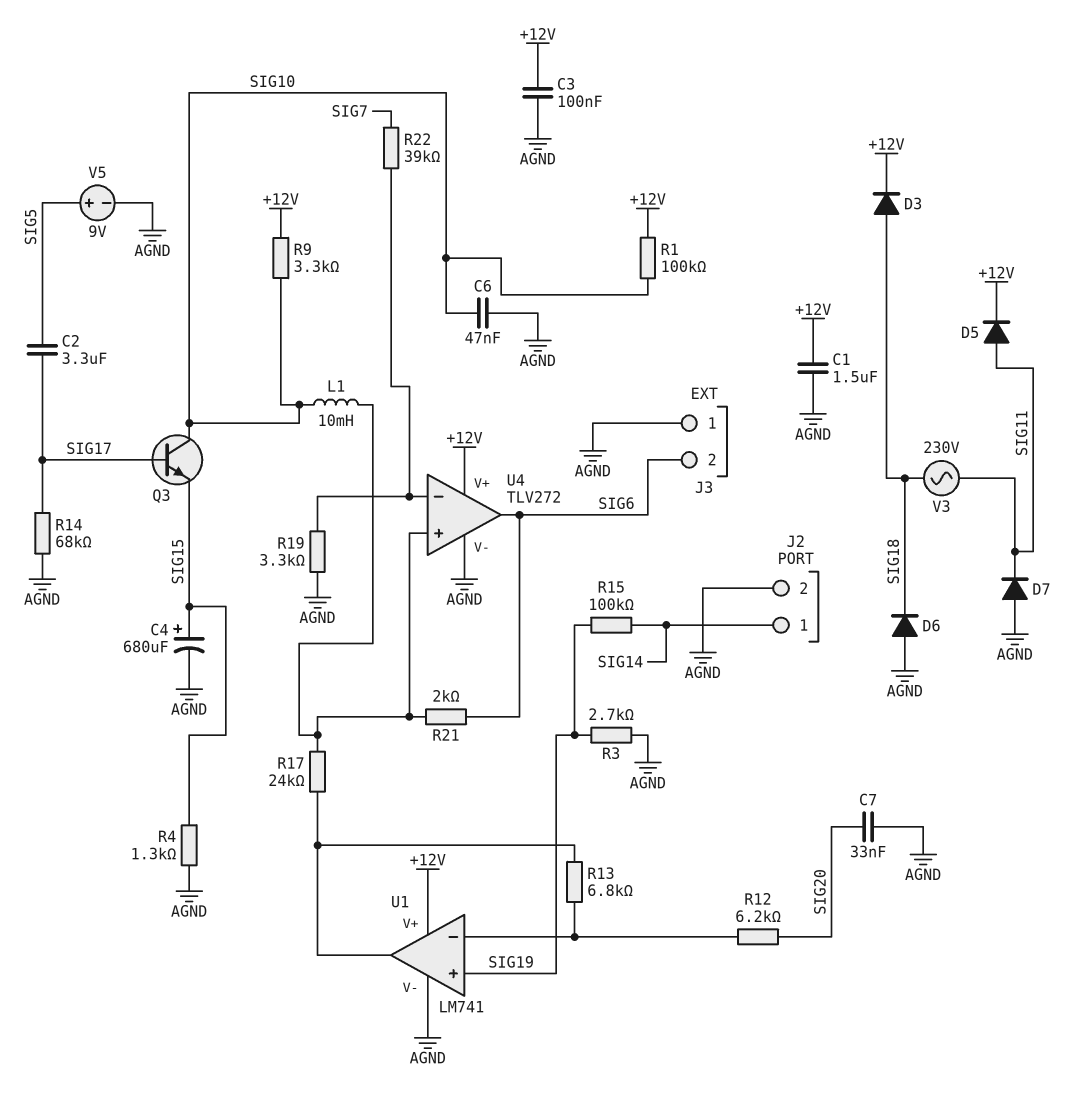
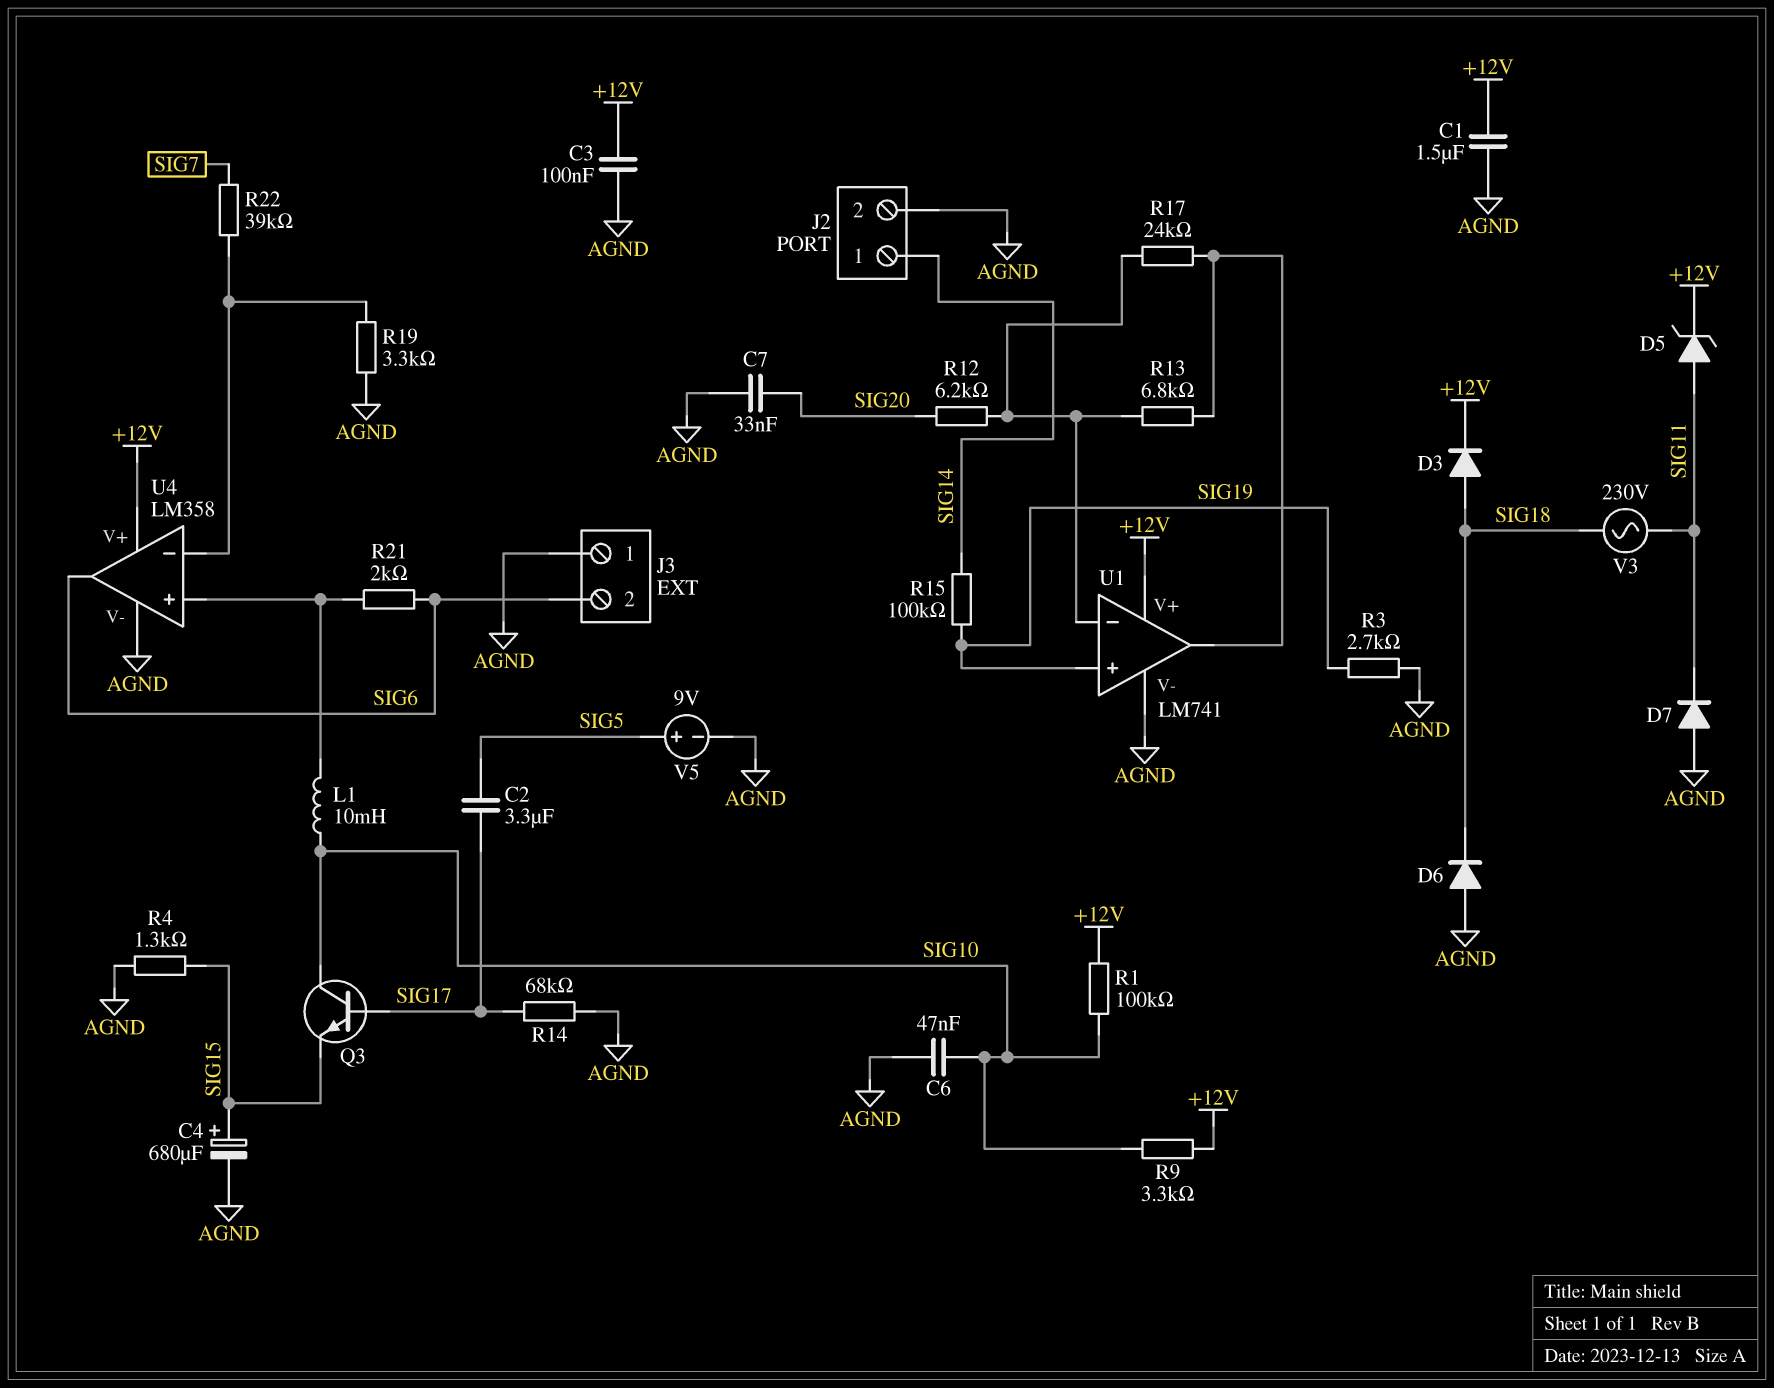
D5: diode (A SIG11, K +12V) -> zener (A SIG11, K +12V)
R17: 24k (U1/out, U4/in+) -> 24k (U1/in-, U1/out)
U4: TLV272 -> LM358

